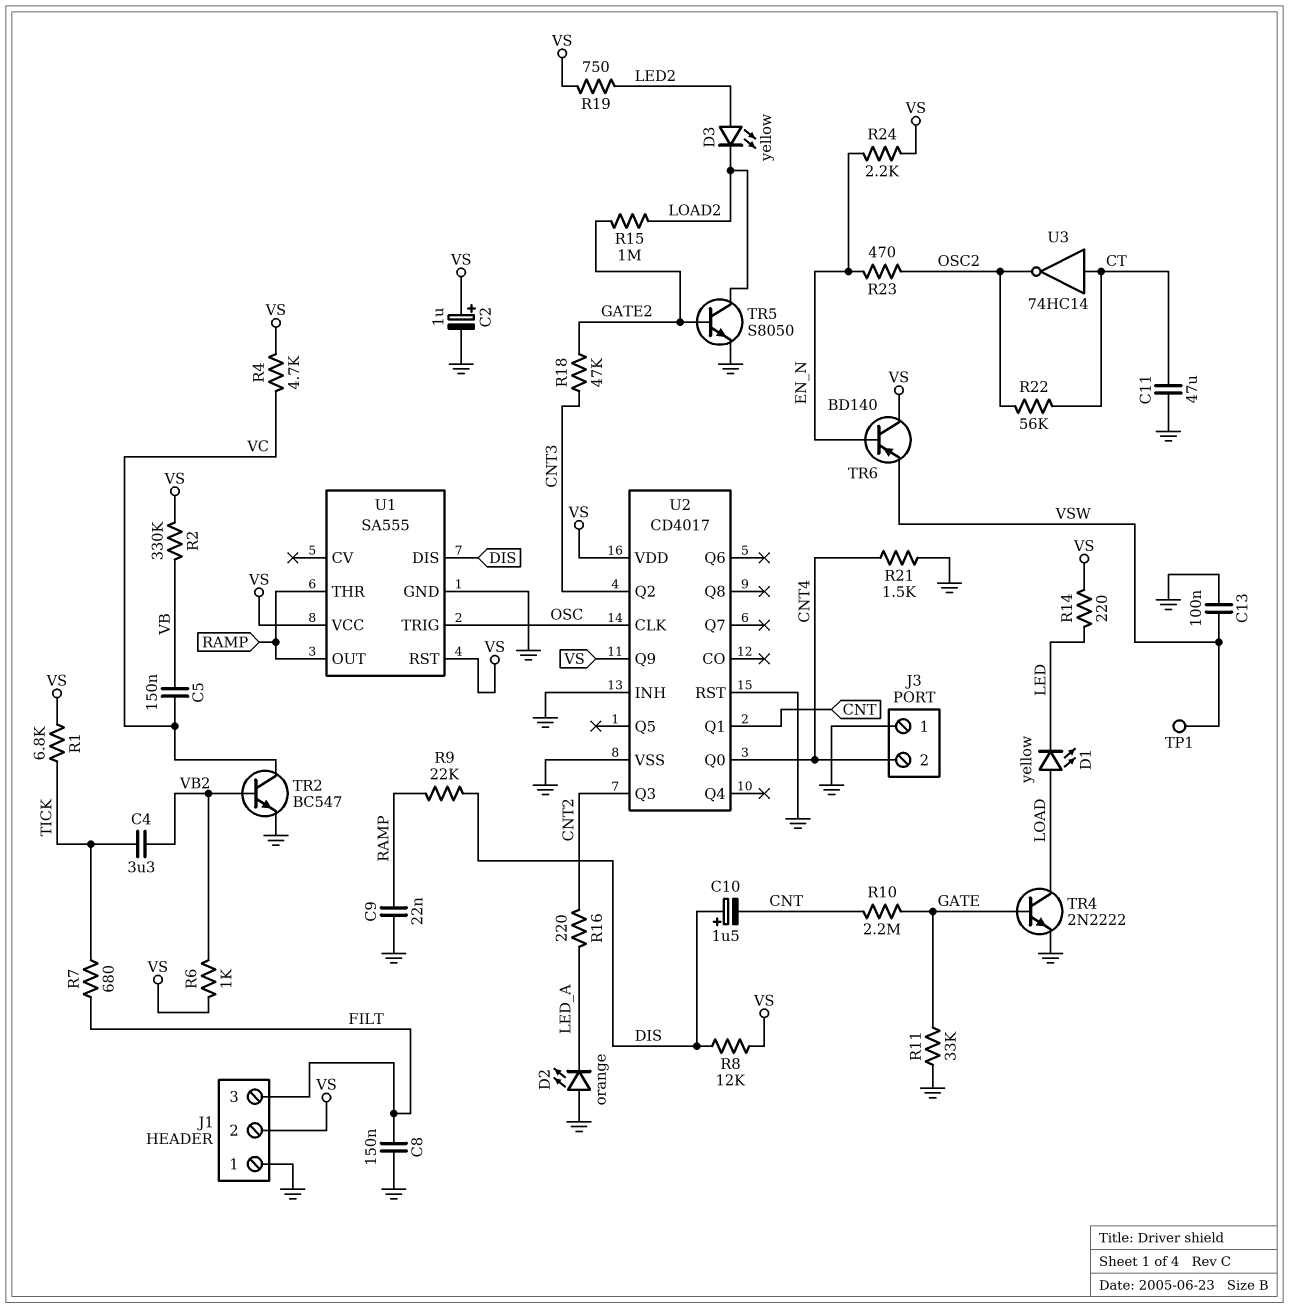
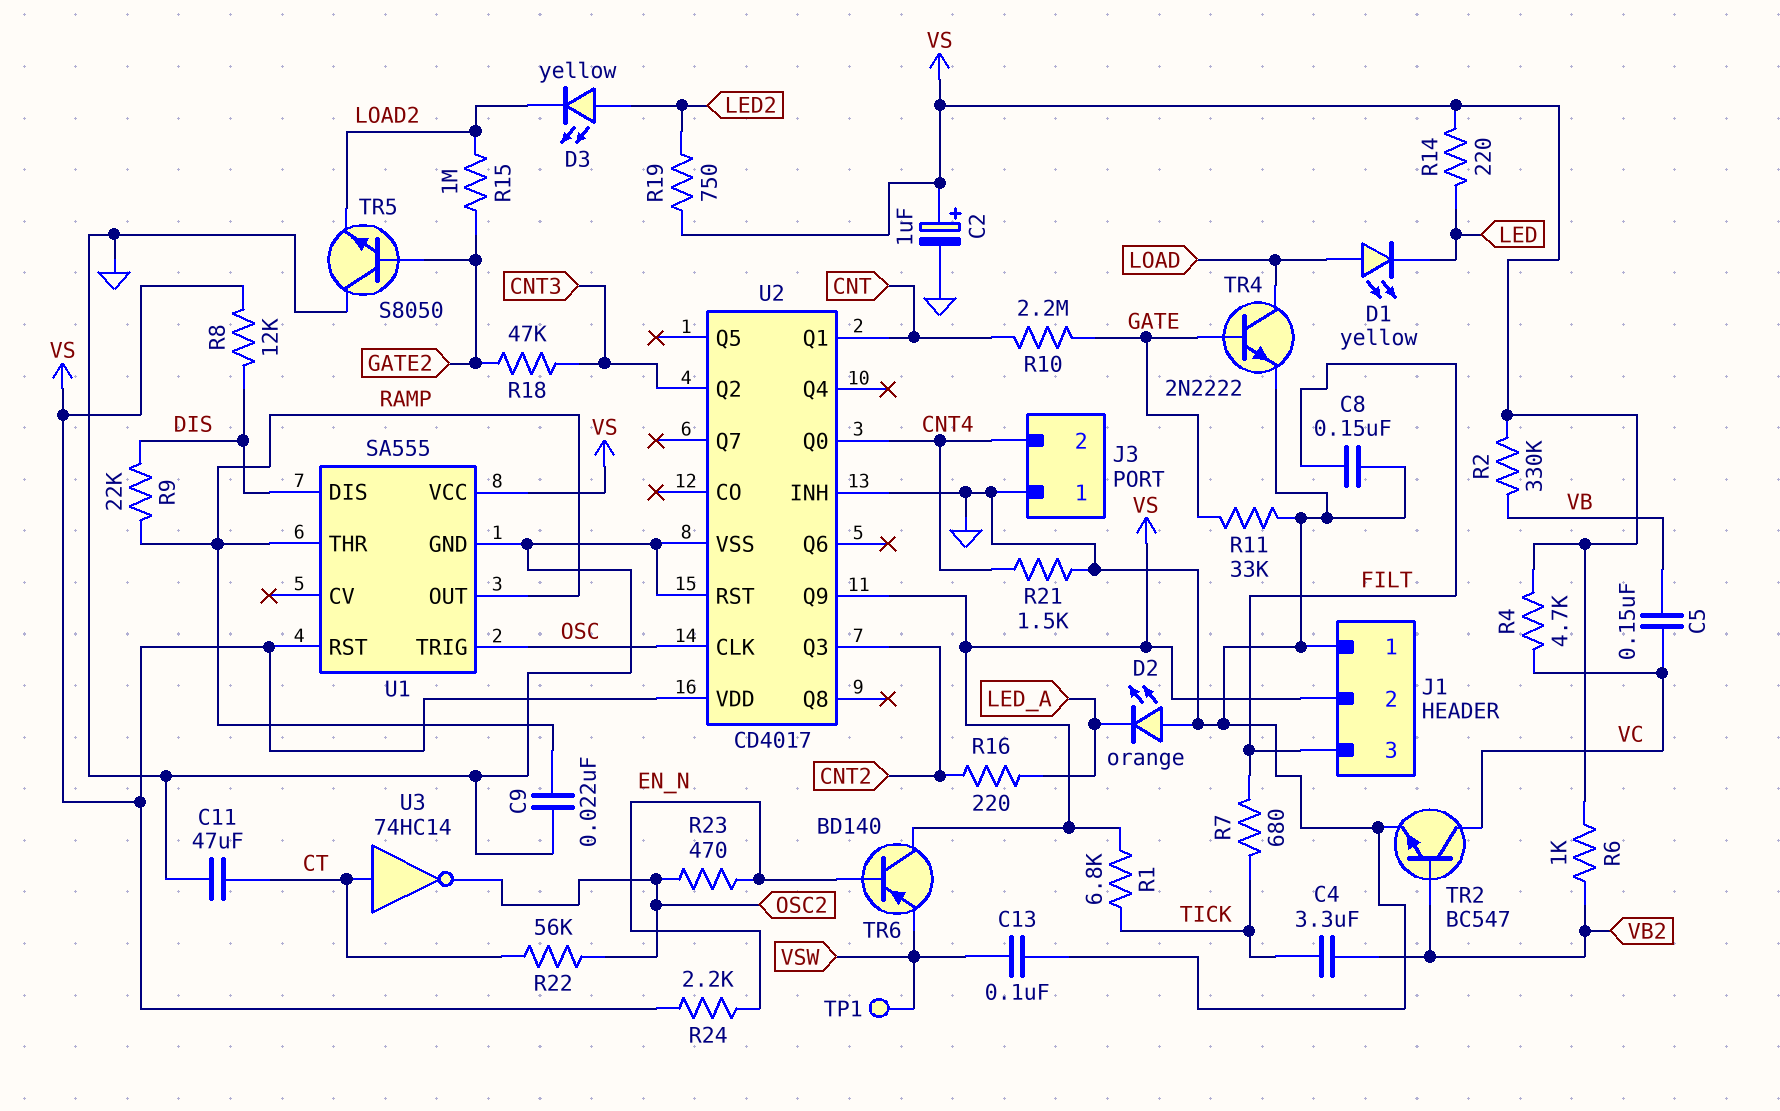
C10: 1.5uF (plus DIS, minus CNT) -> none
TR5: NPN S8050 (B GATE2, C LOAD2, E GND) -> NPN S8050 (B GATE2, C GND, E LOAD2)

